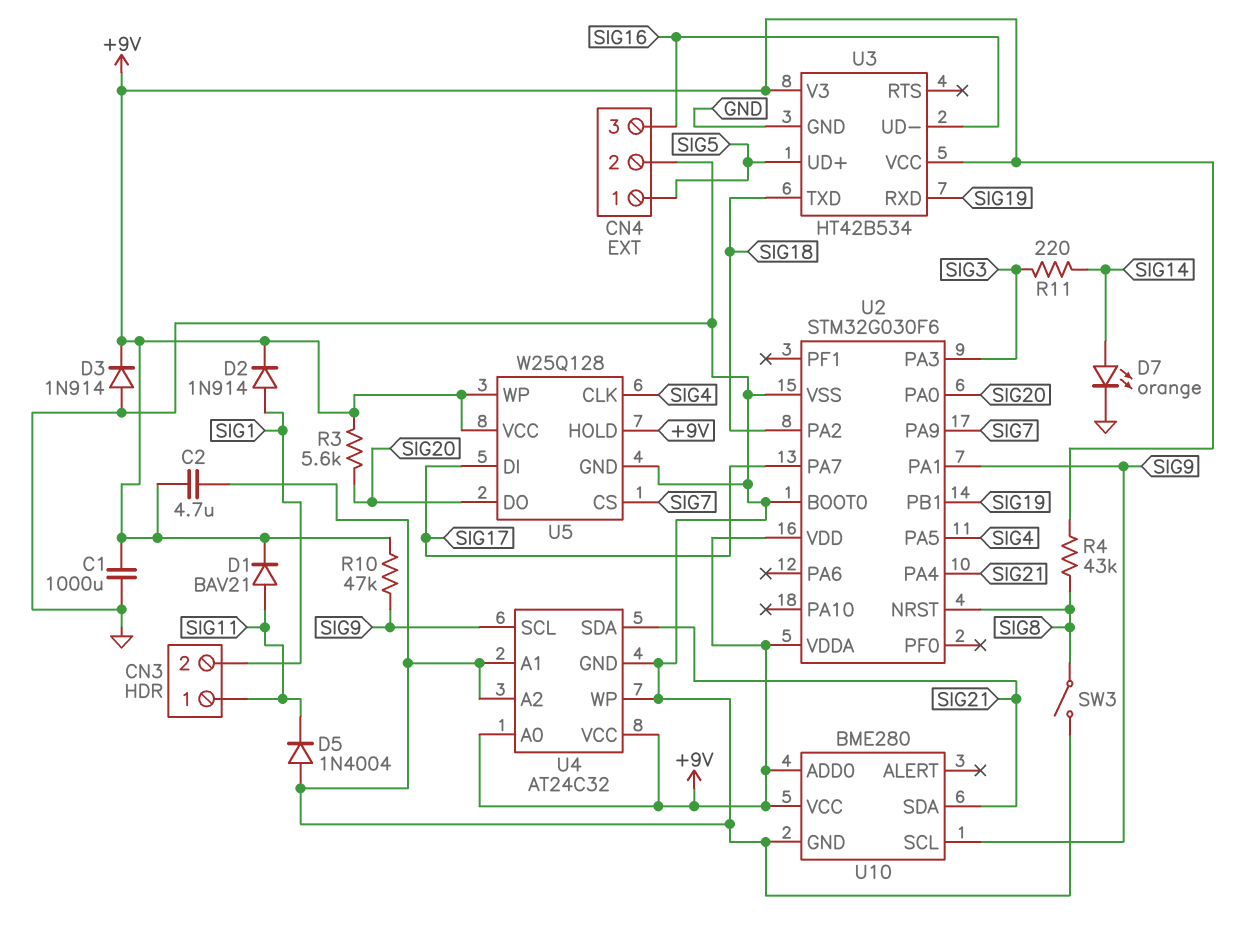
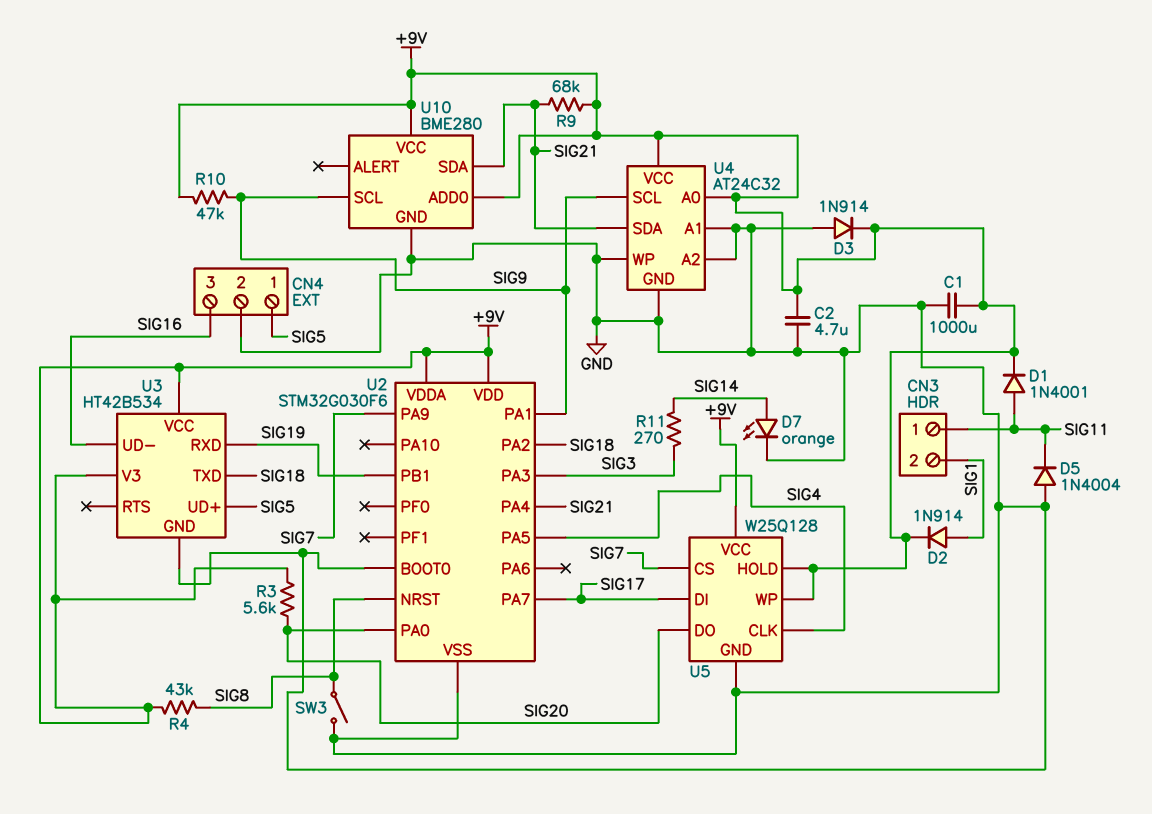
D1: diode BAV21 (A SIG11, K +9V) -> diode 1N4001 (A SIG11, K +9V)
R9: none -> 68k (+9V, SIG21)
R11: 220 (SIG3, SIG14) -> 270 (SIG3, SIG14)

